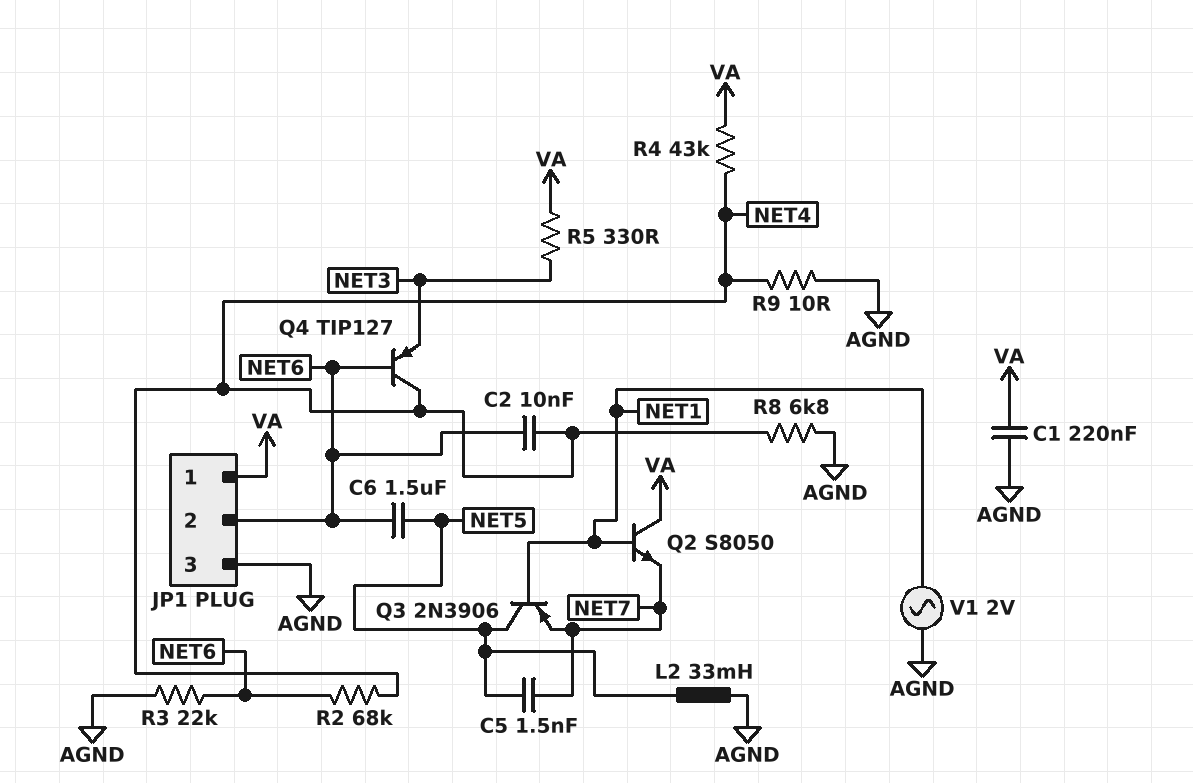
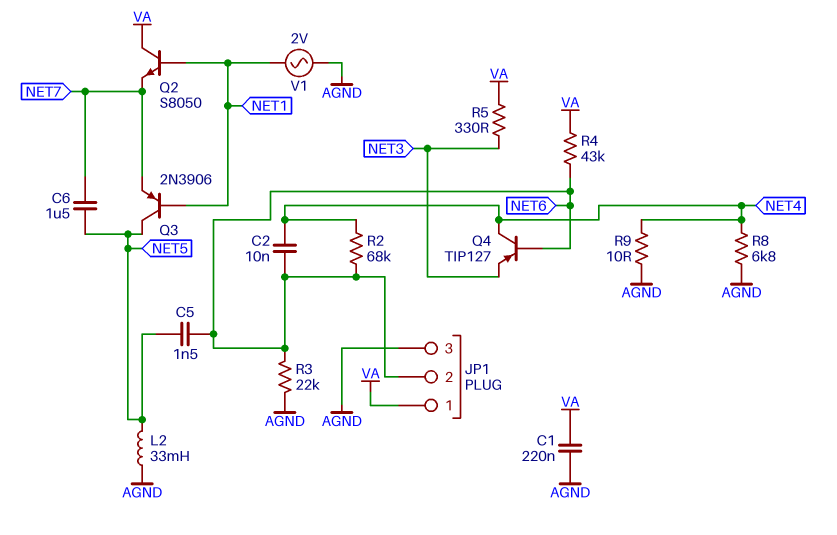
C5: 1.5nF (NET5, NET7) -> 1.5nF (NET5, NET6)
C6: 1.5uF (NET5, NET6) -> 1.5uF (NET5, NET7)
R4: 43k (NET4, VA) -> 43k (NET6, VA)

